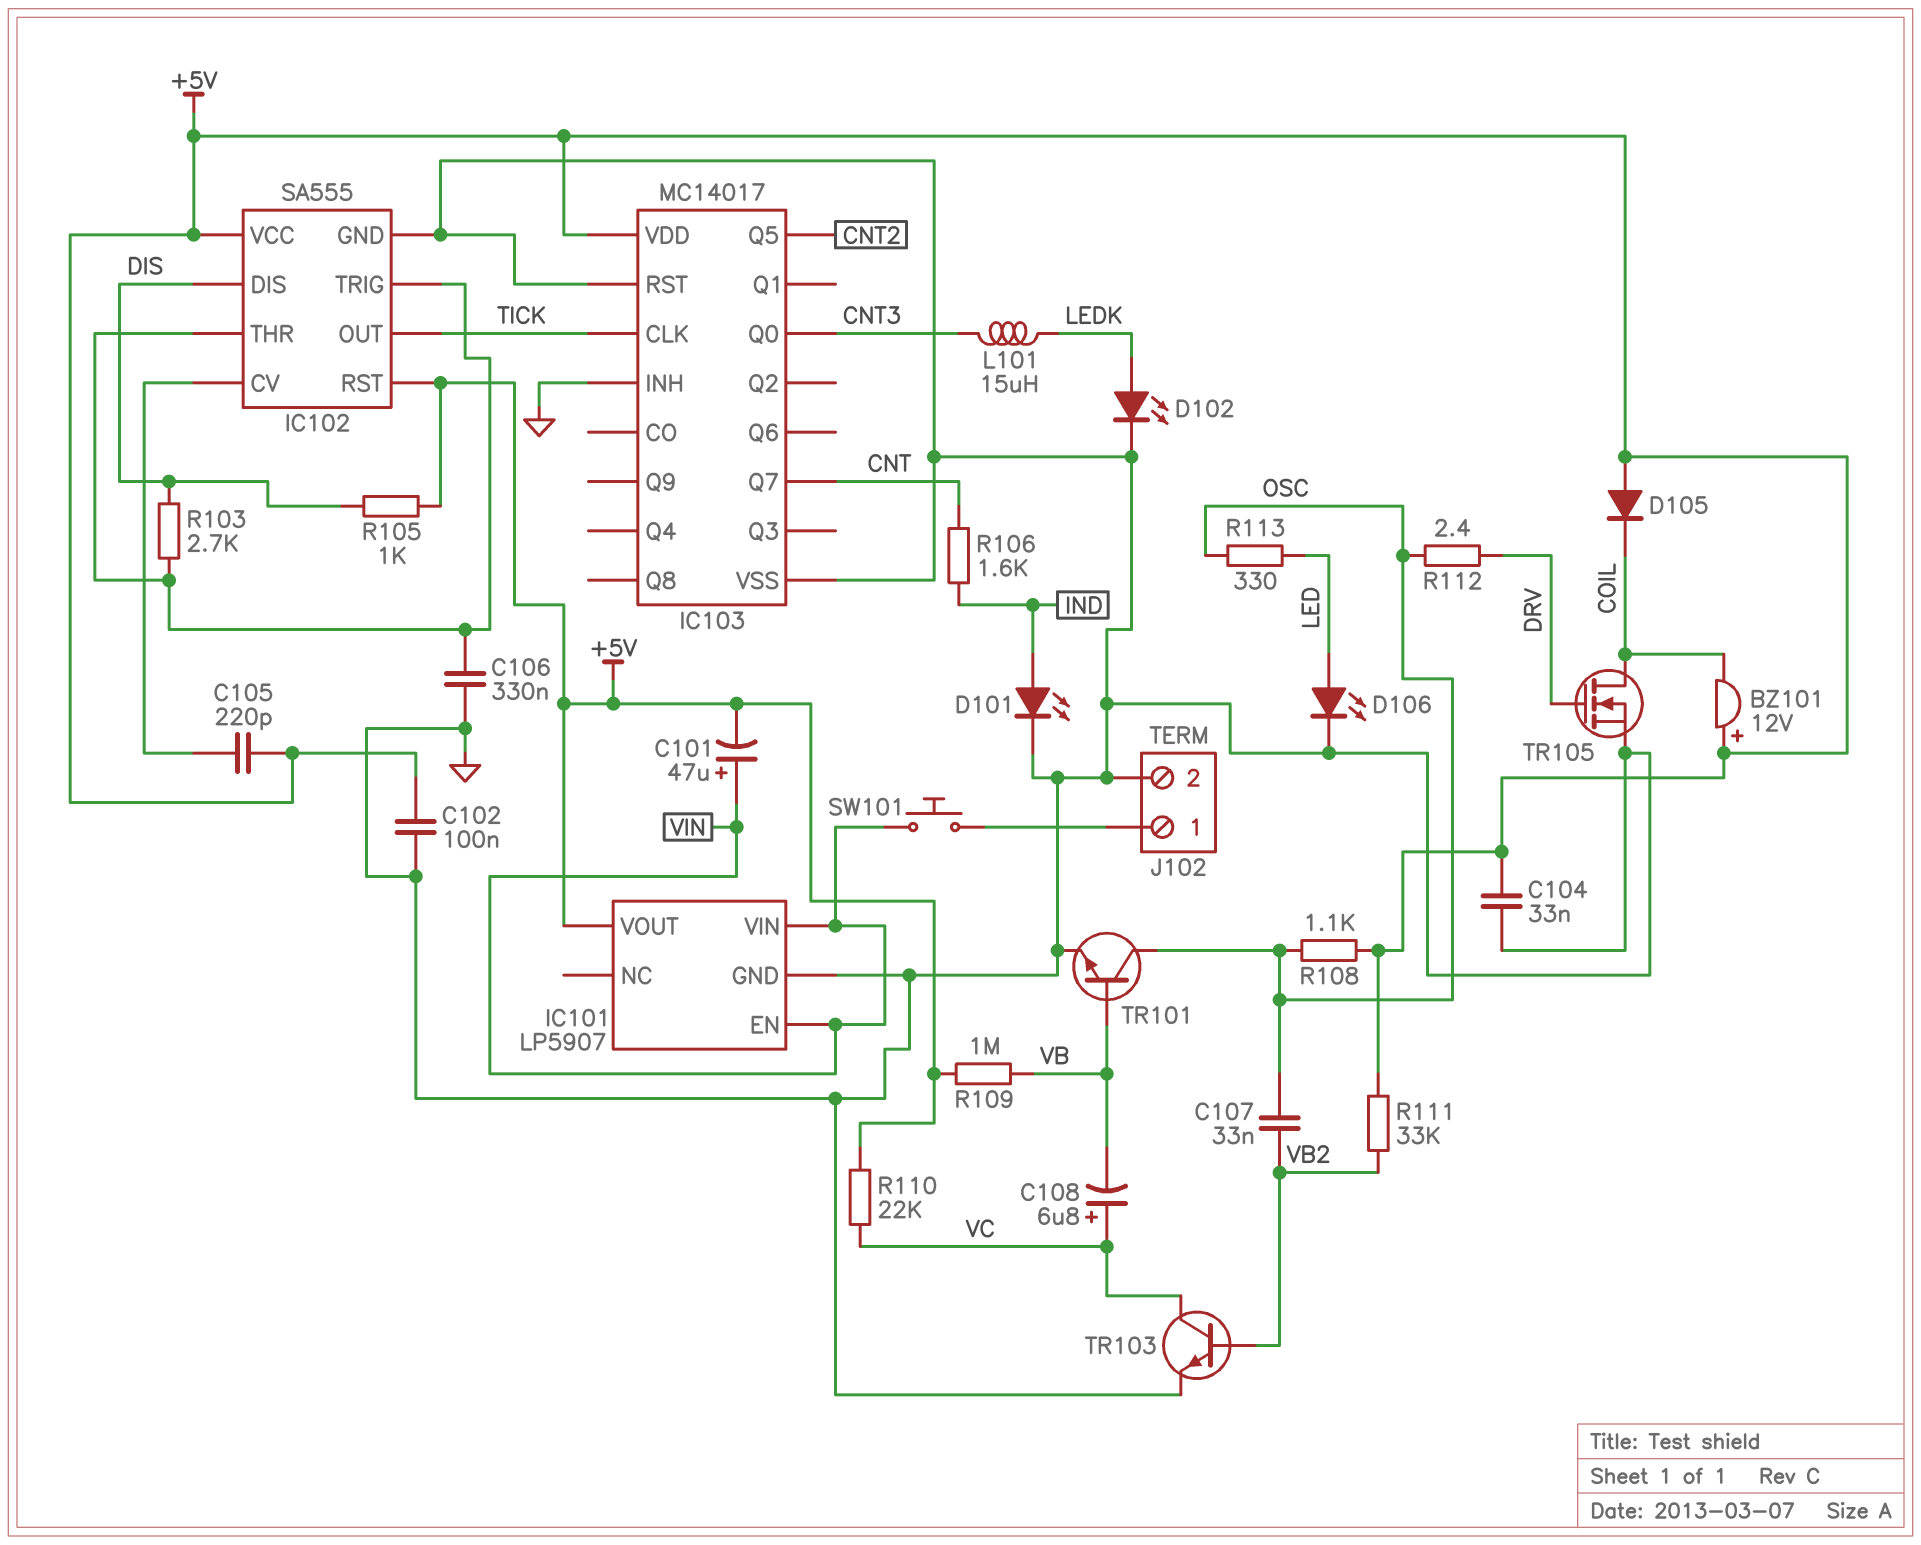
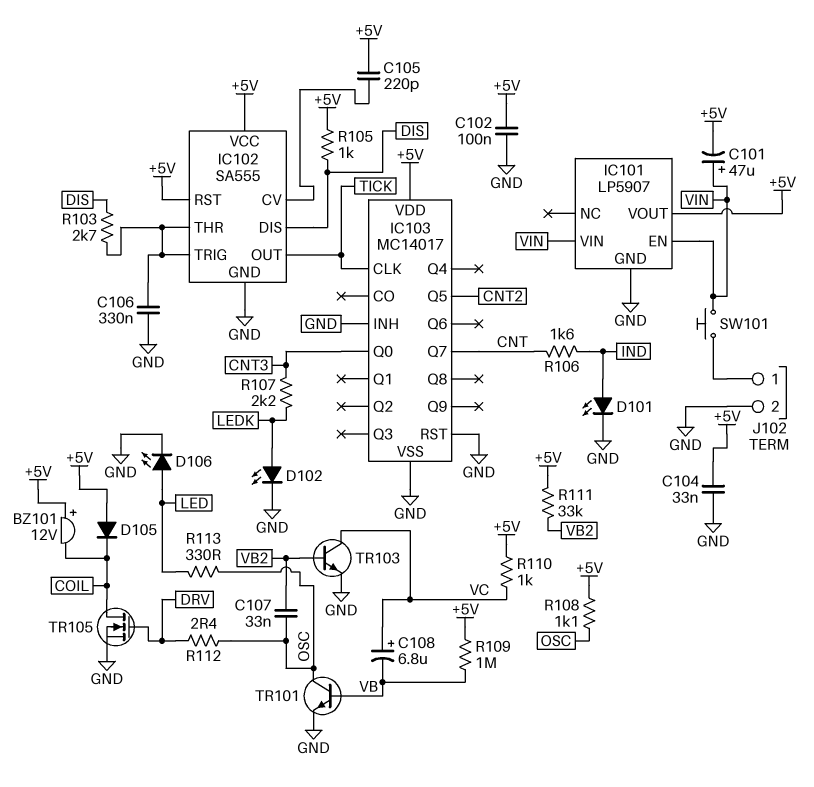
L101: 15uH (CNT3, LEDK) -> none
R107: none -> 2.2k (CNT3, LEDK)
R110: 22k (+5V, VC) -> 1k (+5V, VC)

